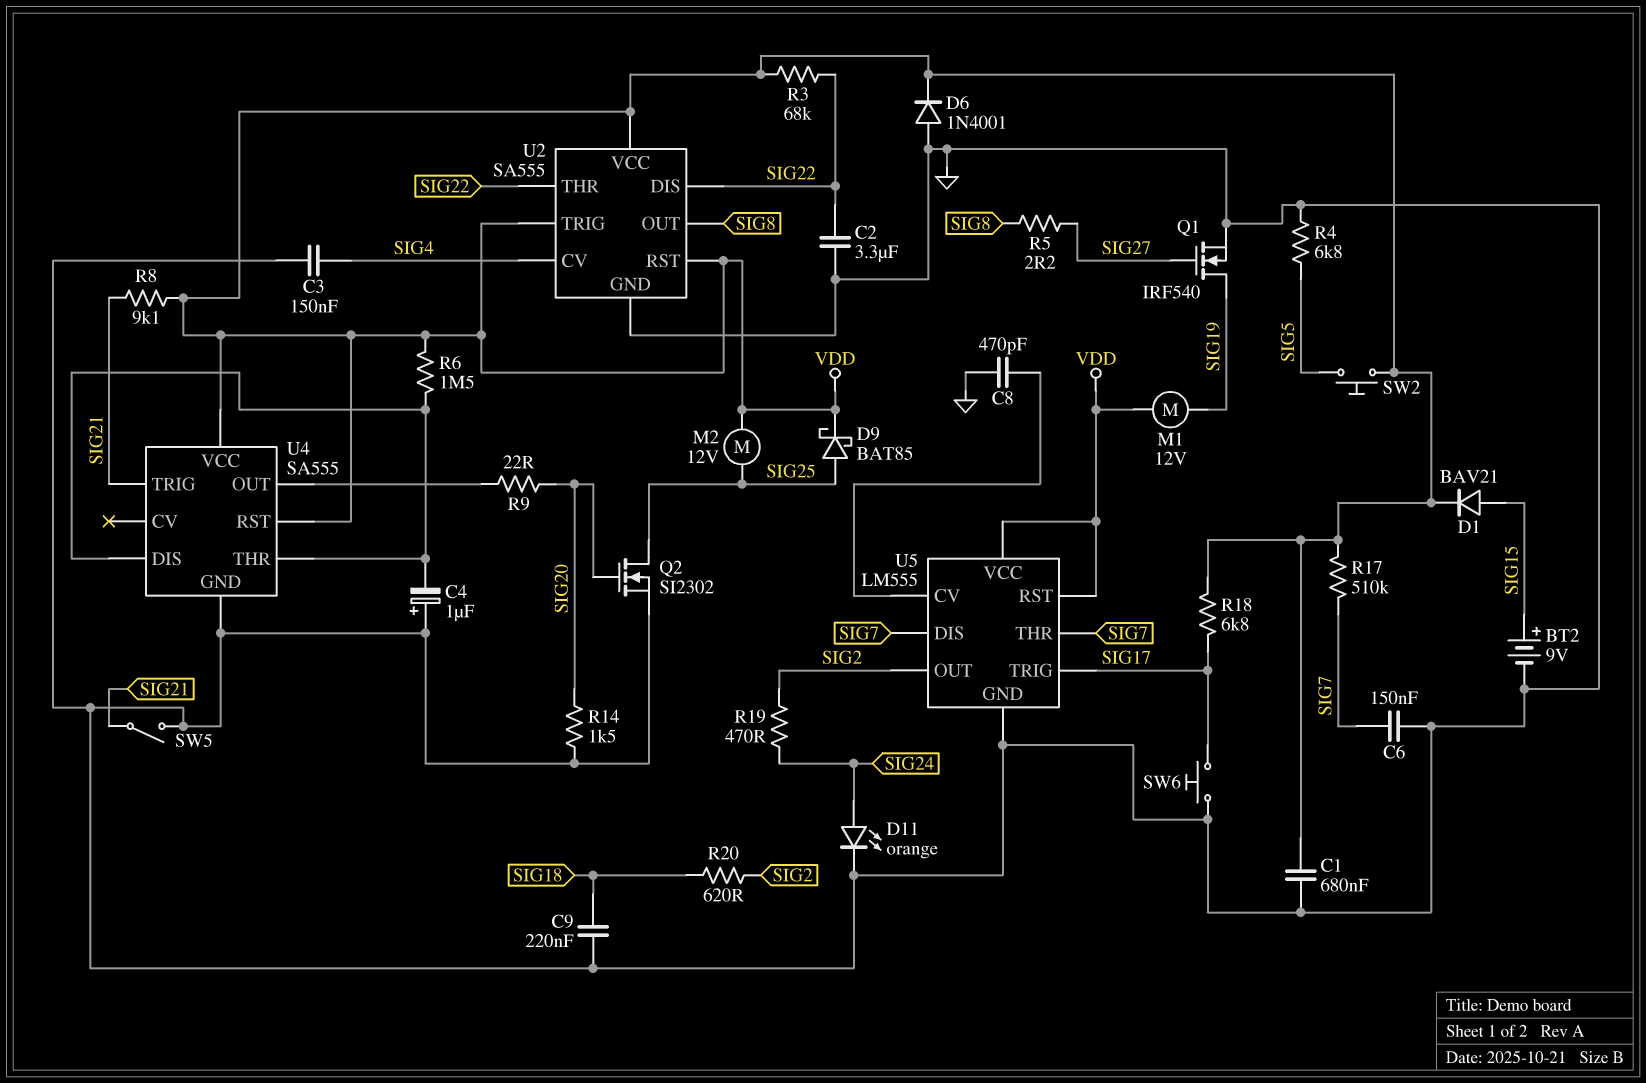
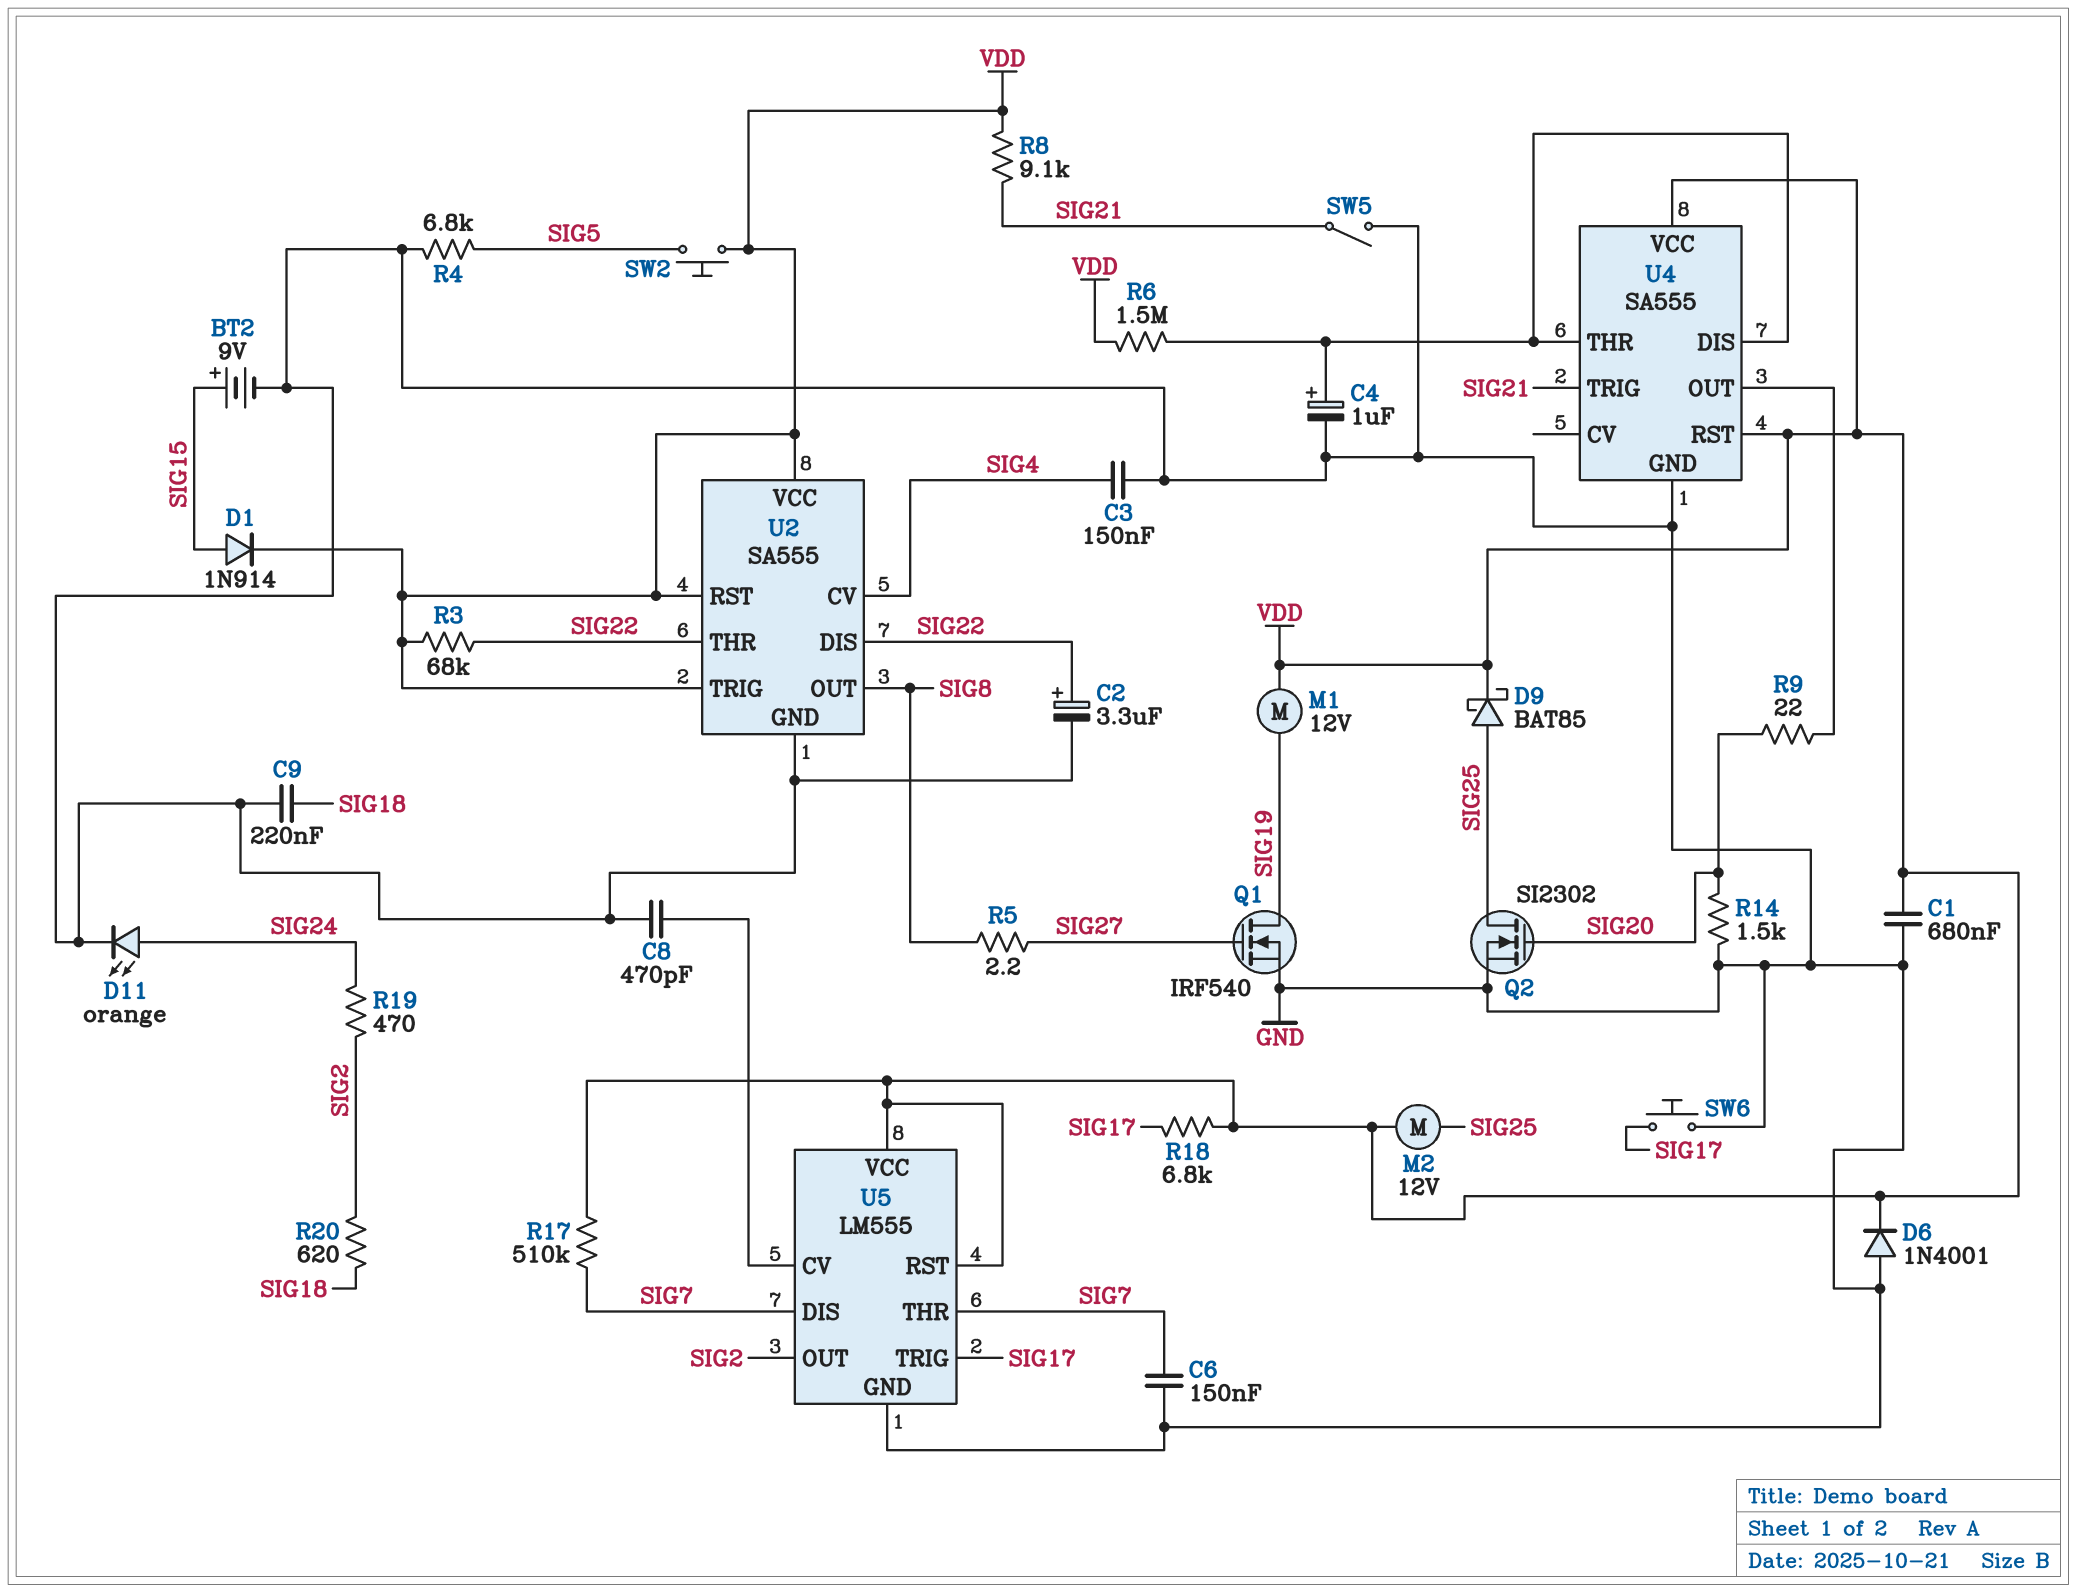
C2: 3.3uF (GND, SIG22) -> 3.3uF (plus SIG22, minus GND)
C4: 1uF (plus GND, minus U4/DIS) -> 1uF (plus U4/DIS, minus GND)
D1: diode BAV21 (A SIG15, K VDD) -> diode 1N914 (A SIG15, K VDD)

